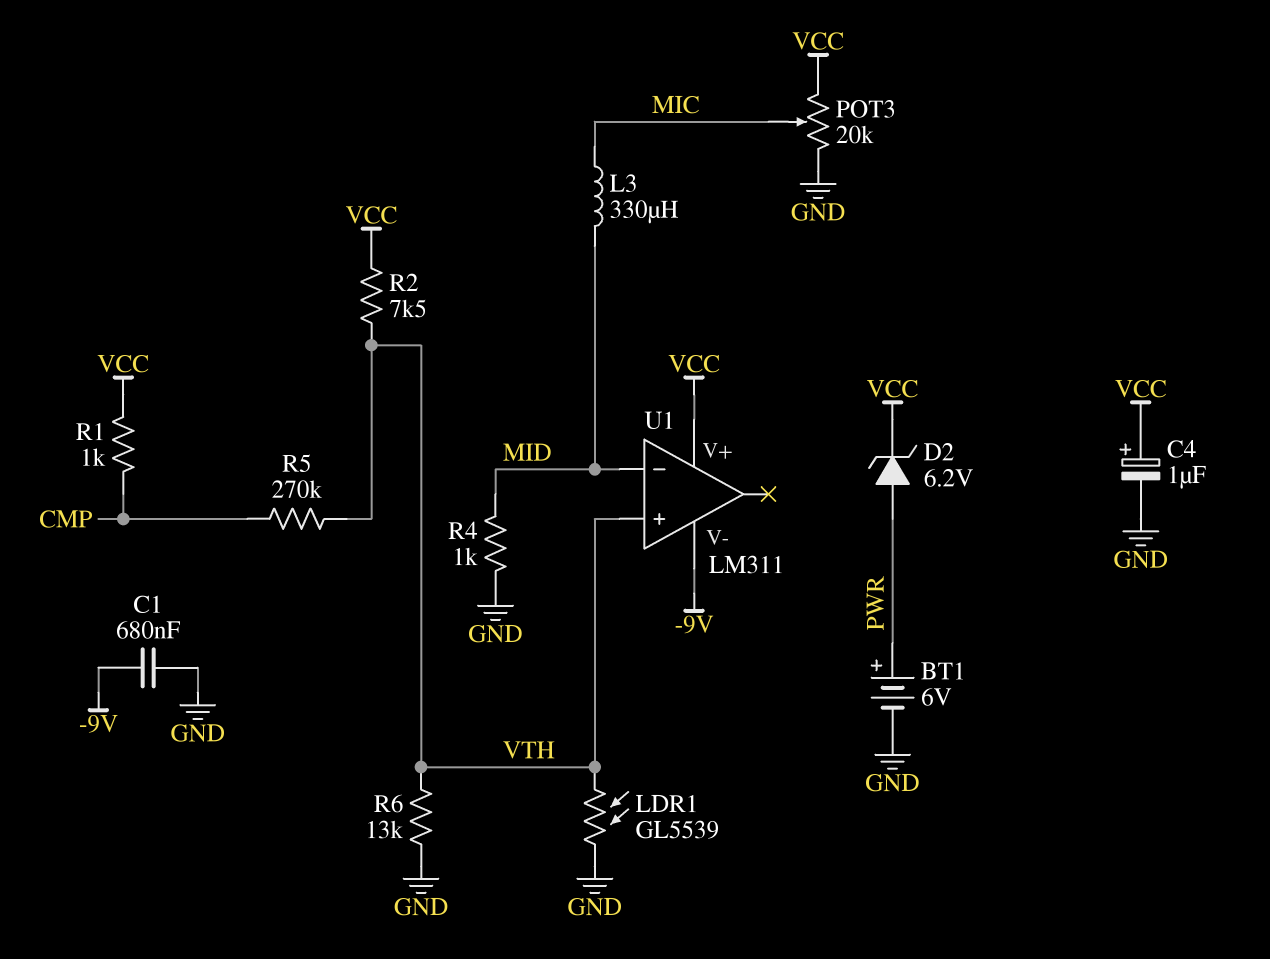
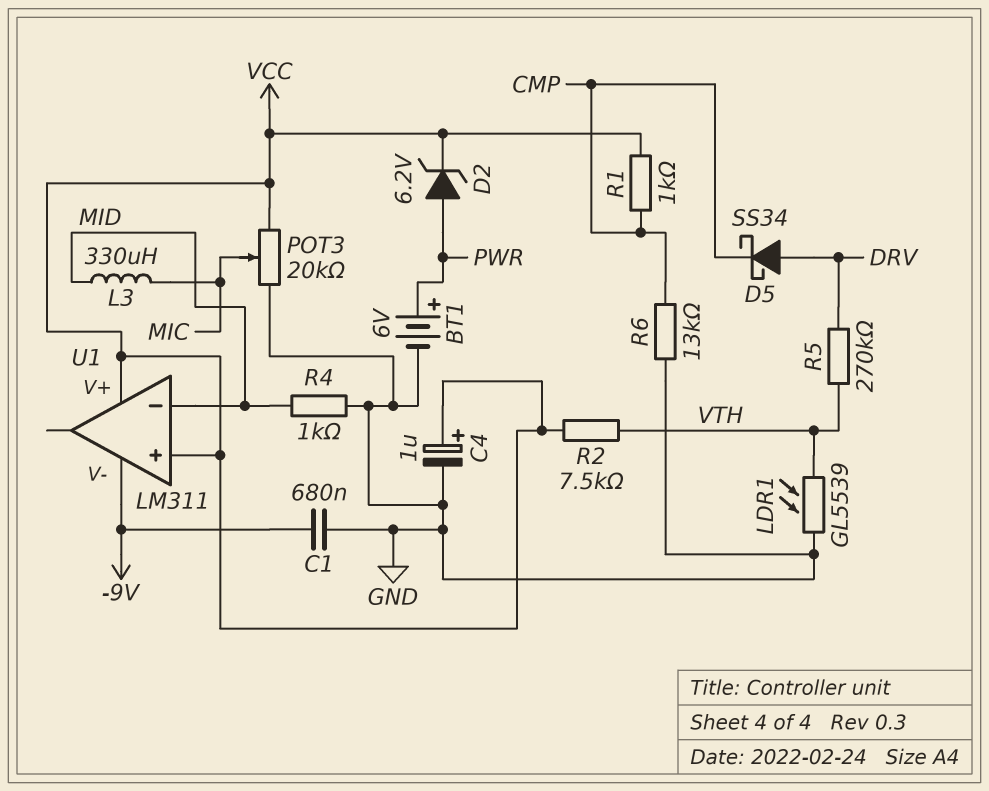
D5: none -> schottky SS34 (A DRV, K CMP)
R5: 270k (CMP, VTH) -> 270k (DRV, VTH)
R6: 13k (GND, VTH) -> 13k (CMP, GND)
U1 pin in+: VTH -> VCC

